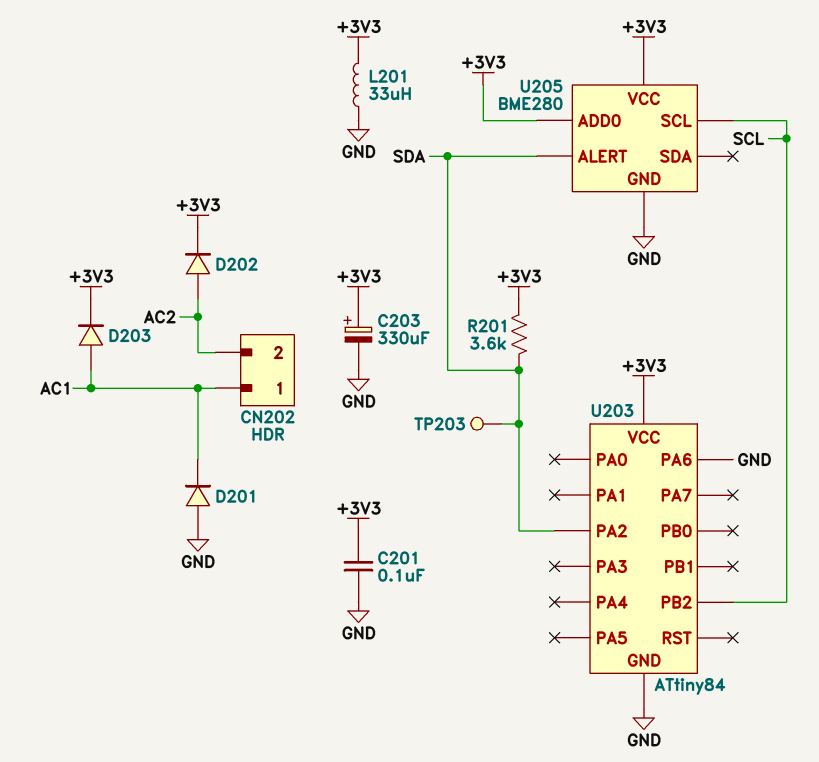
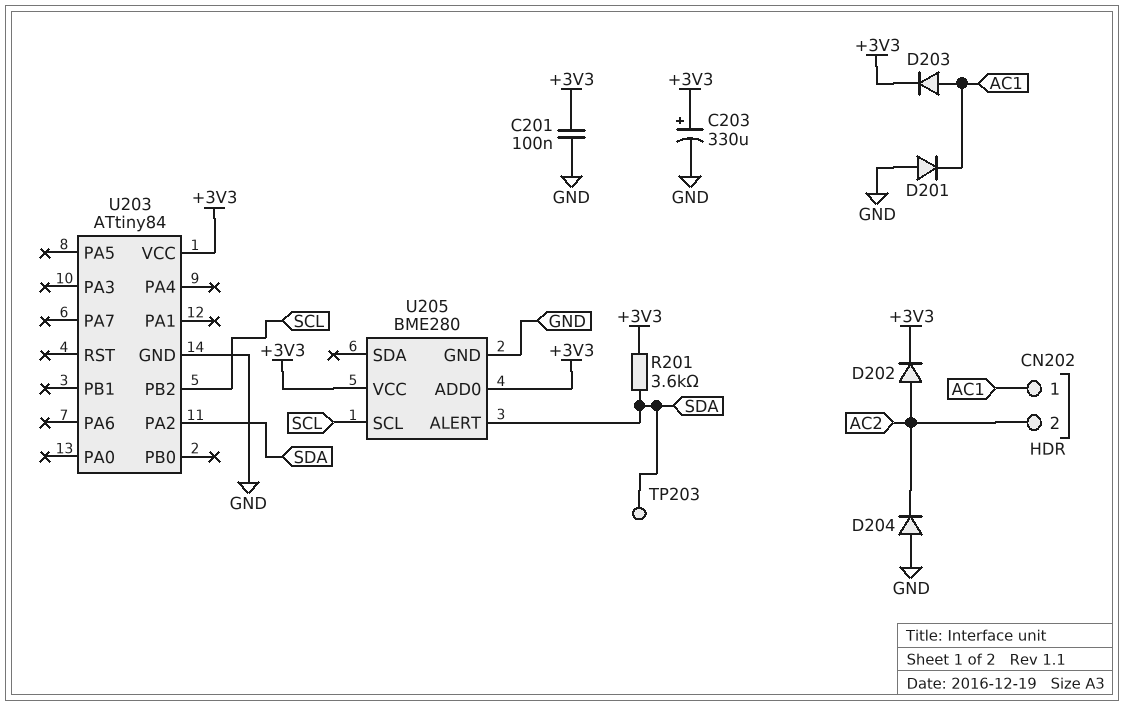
D204: none -> diode (A GND, K AC2)
L201: 33uH (+3V3, GND) -> none
U203 pin PA6: GND -> none

